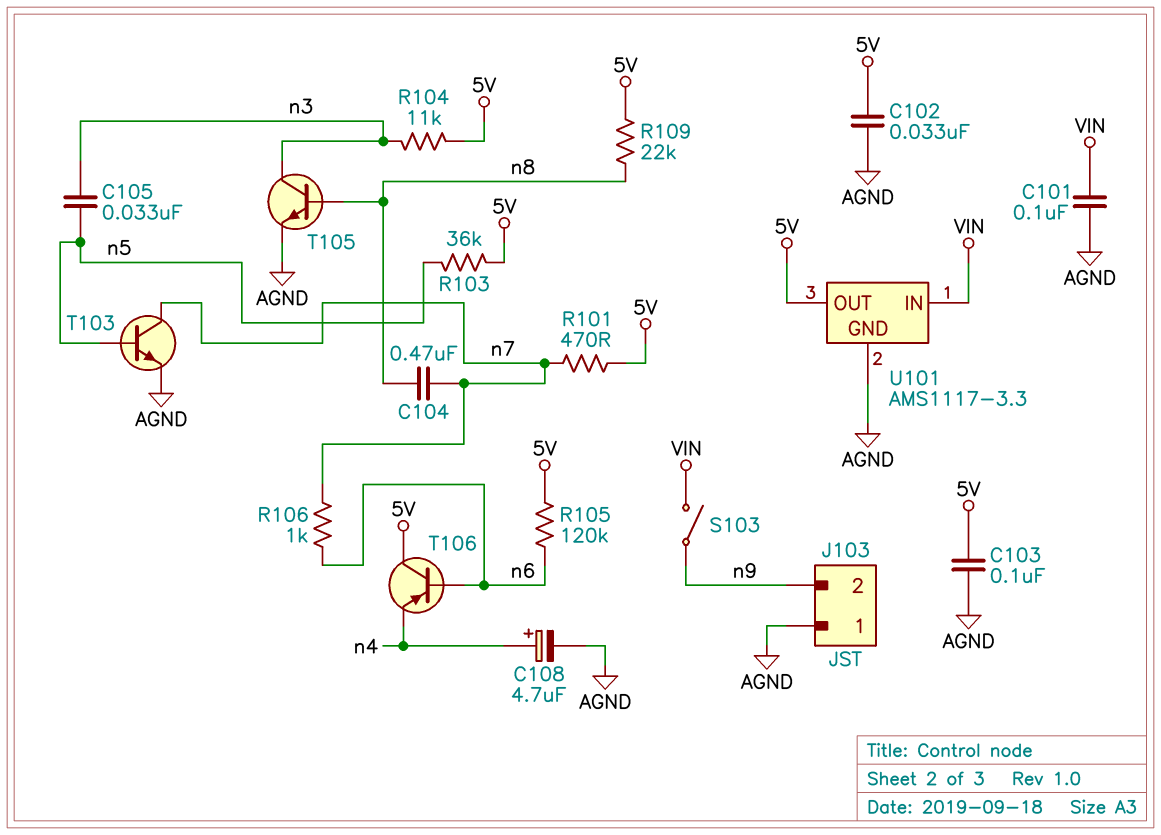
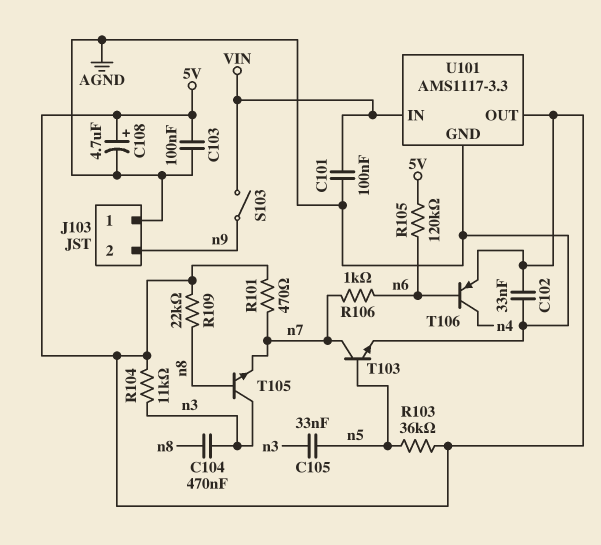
C104: 470nF (n7, n8) -> 470nF (n3, n8)
C108: 4.7uF (plus n4, minus AGND) -> 4.7uF (plus 5V, minus AGND)
T105: NPN (B n8, C n3, E AGND) -> NPN (B n8, C n3, E n7)
T106: PNP (B n6, C 5V, E n4) -> PNP (B n6, C n4, E 5V)

